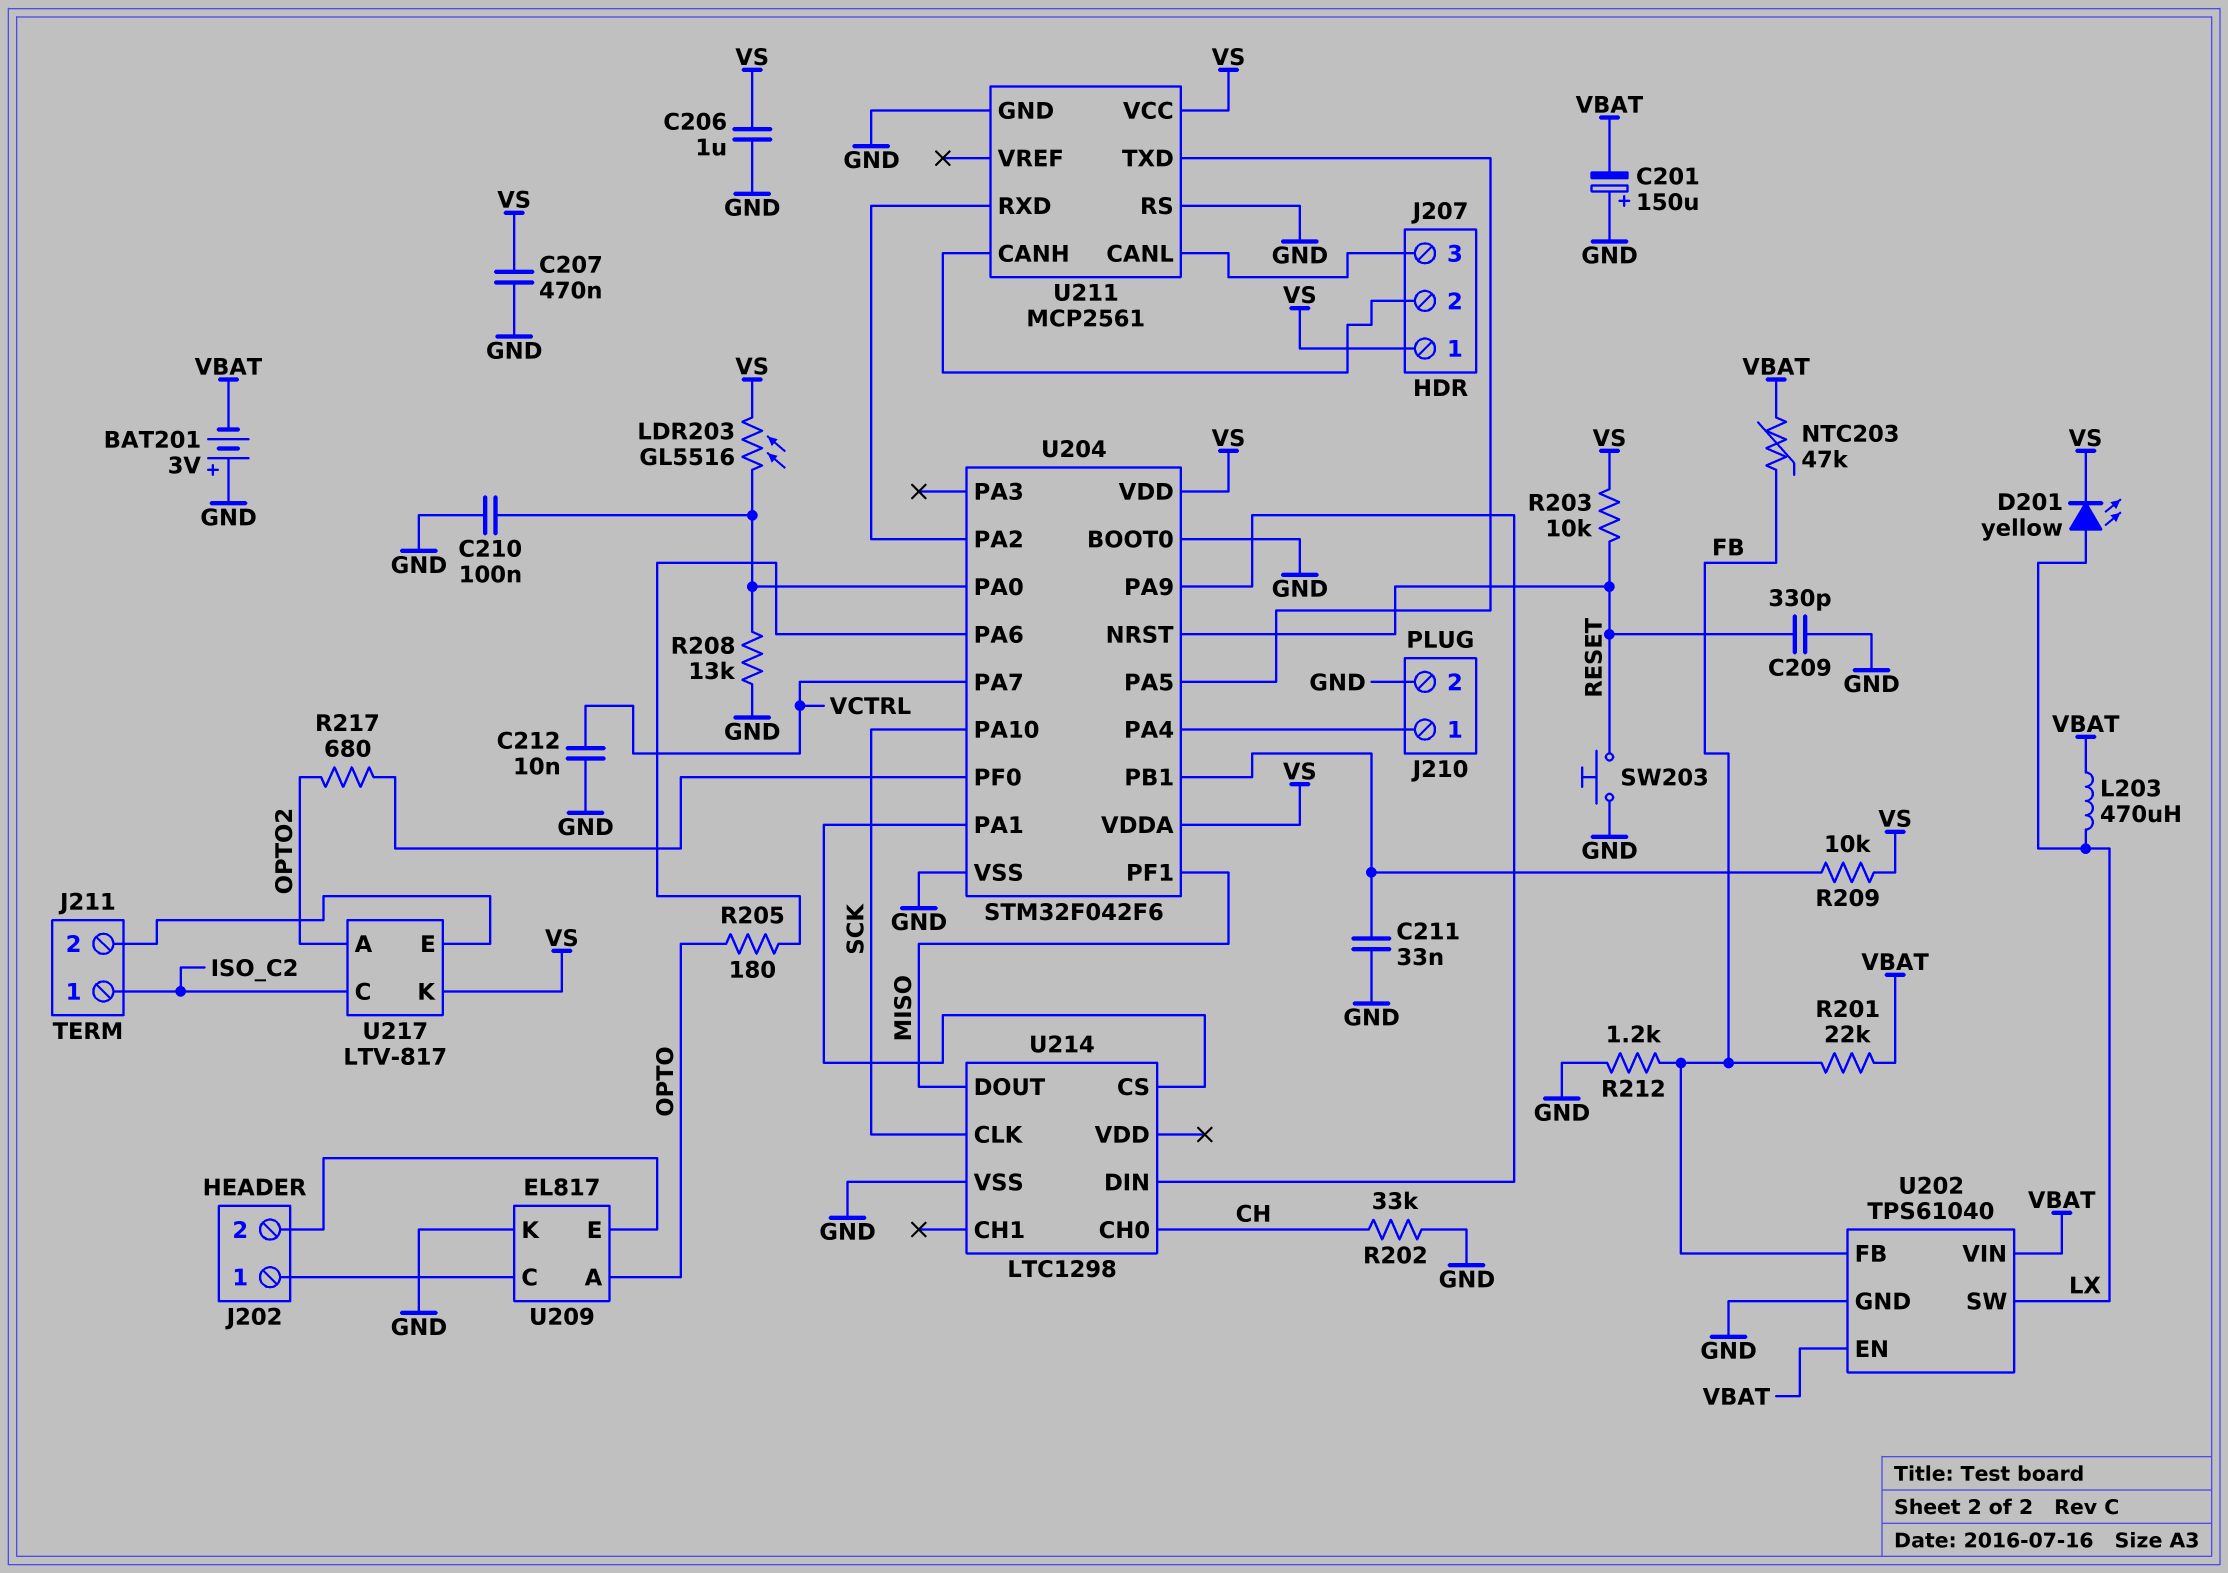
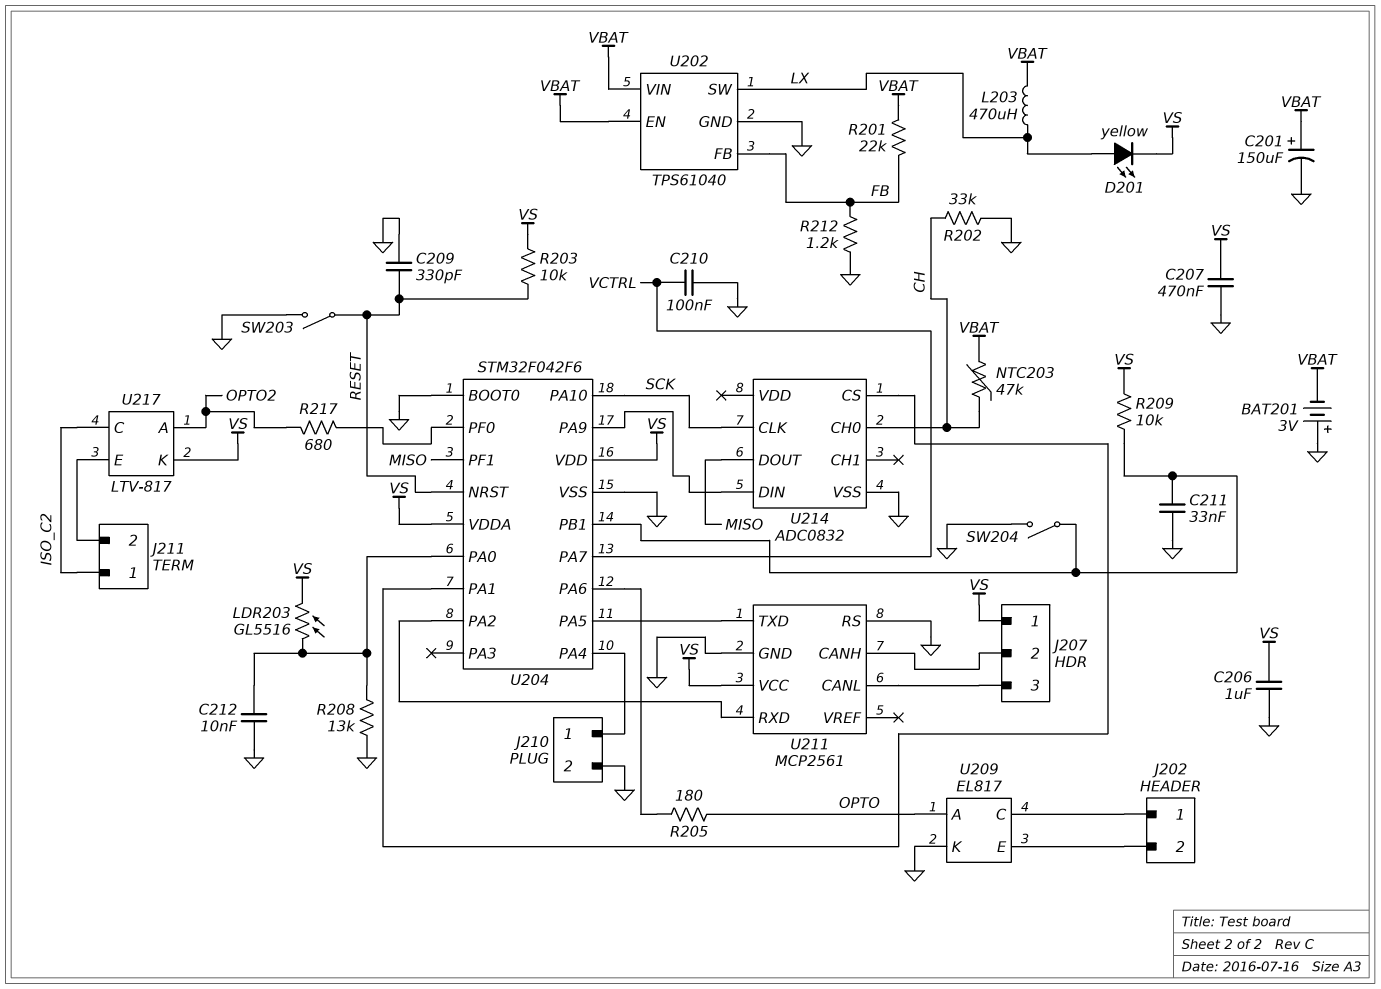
C201: 150uF (plus GND, minus VBAT) -> 150uF (plus VBAT, minus GND)
C210: 100nF (GND, U204/PA0) -> 100nF (GND, VCTRL)
C212: 10nF (GND, VCTRL) -> 10nF (GND, U204/PA0)
NTC203: 47k (FB, VBAT) -> 47k (CH, VBAT)
SW203: button (GND, RESET) -> switch (GND, RESET)
SW204: none -> switch (GND, U204/PB1)
U214: LTC1298 -> ADC0832

